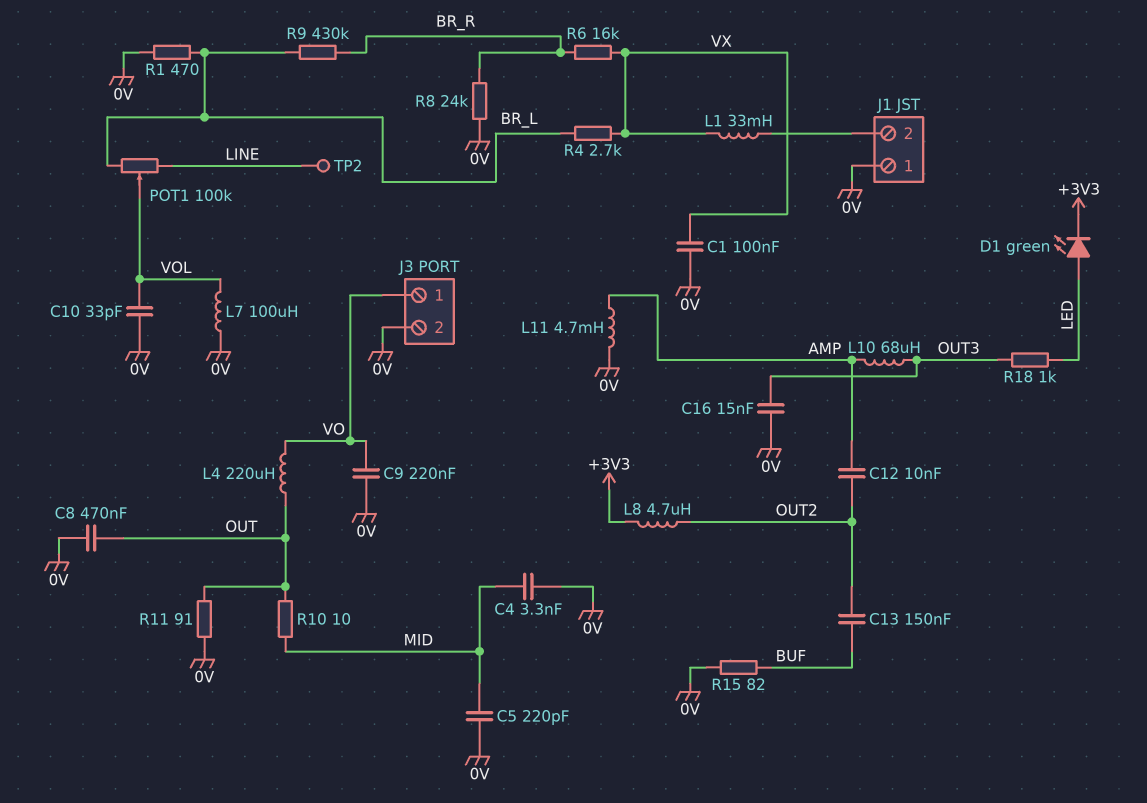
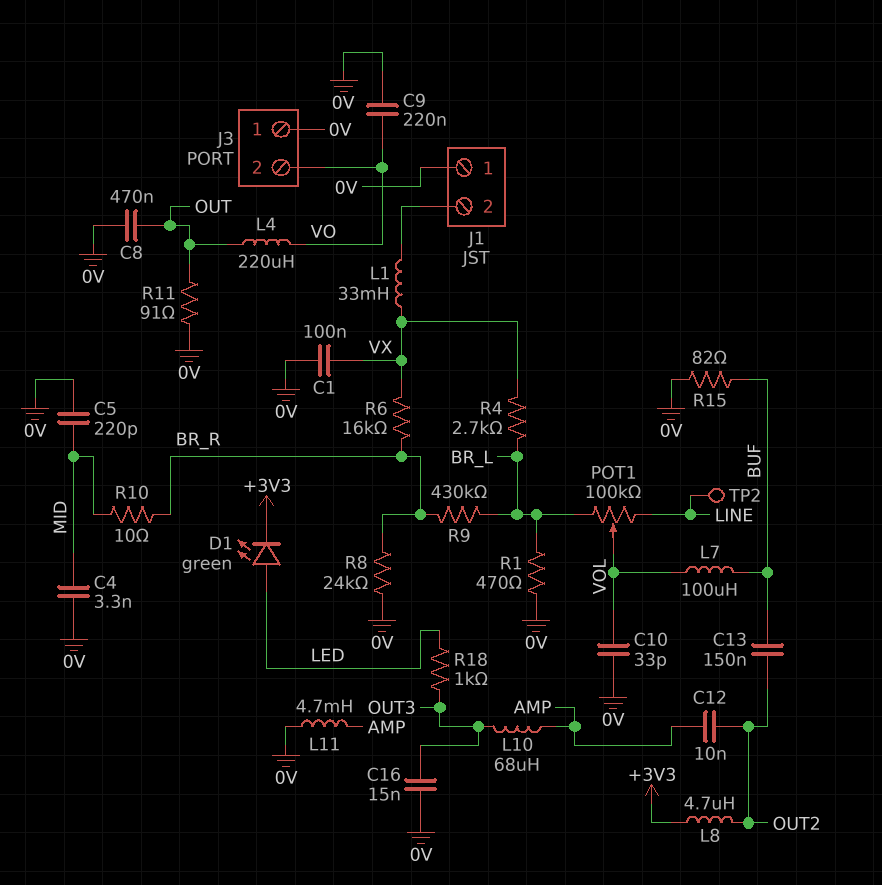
J3 pin 1: VO -> 0V
J3 pin 2: 0V -> VO
L7: 100uH (0V, VOL) -> 100uH (BUF, VOL)
R10: 10 (MID, OUT) -> 10 (BR_R, MID)

